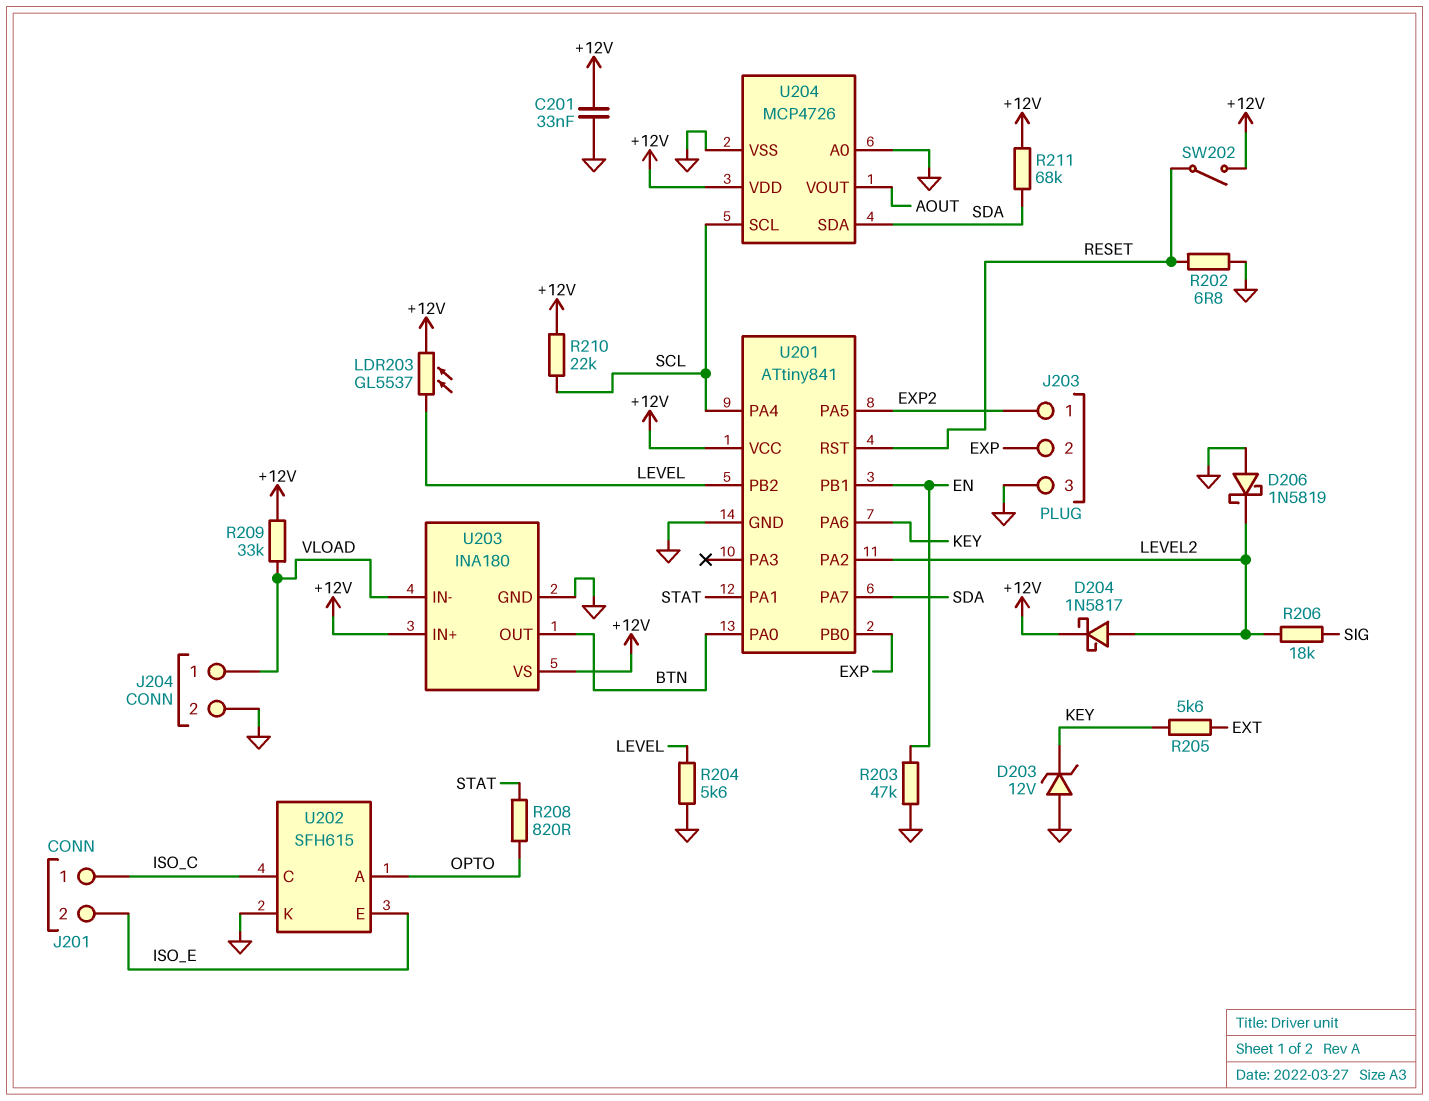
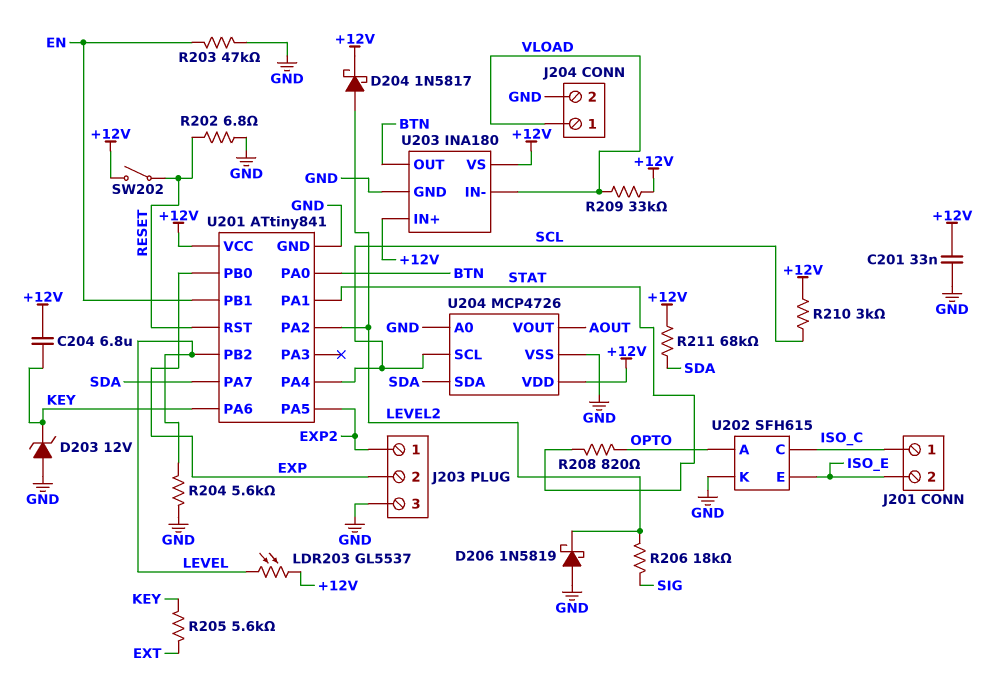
C204: none -> 6.8uF (+12V, KEY)
R210: 22k (+12V, SCL) -> 3k (+12V, SCL)

